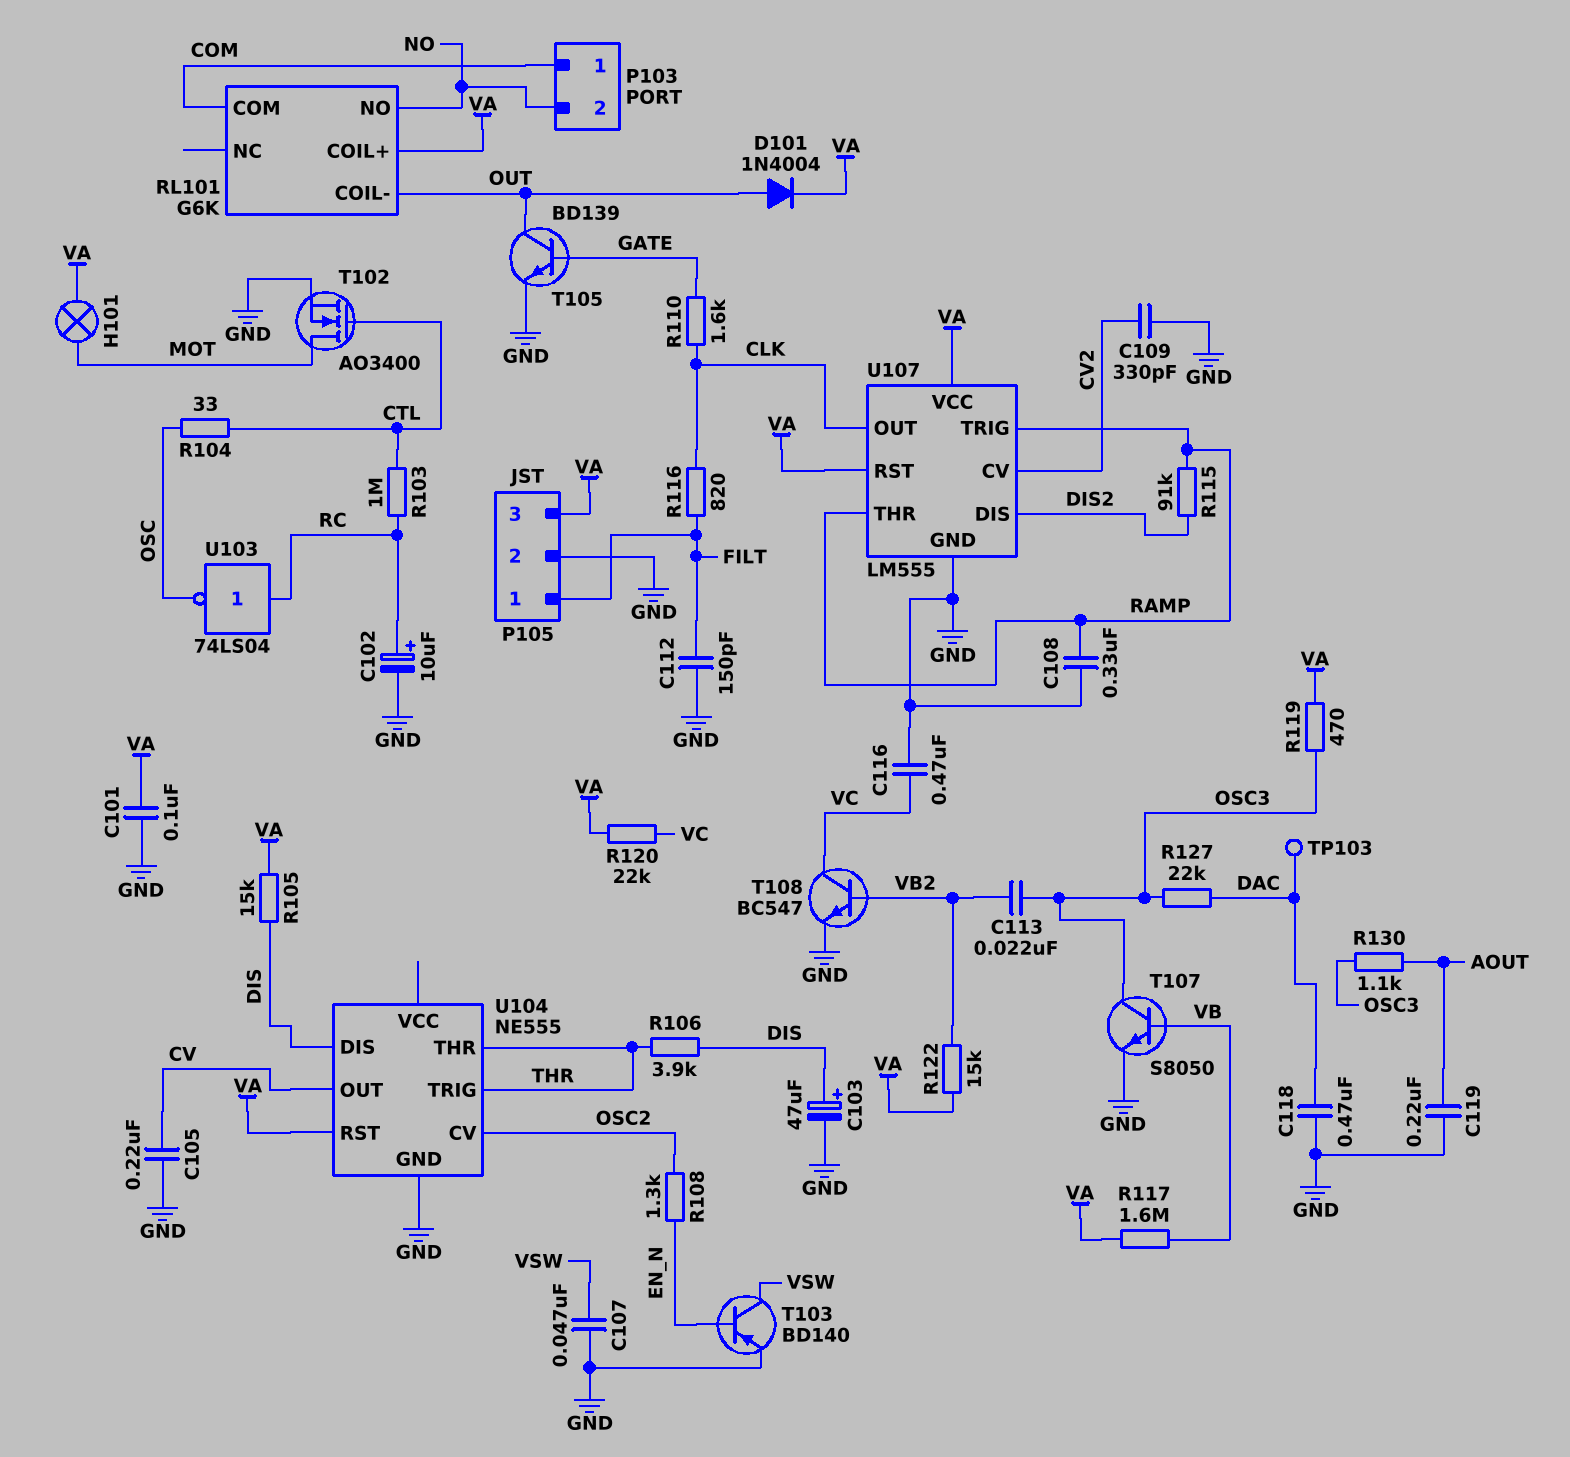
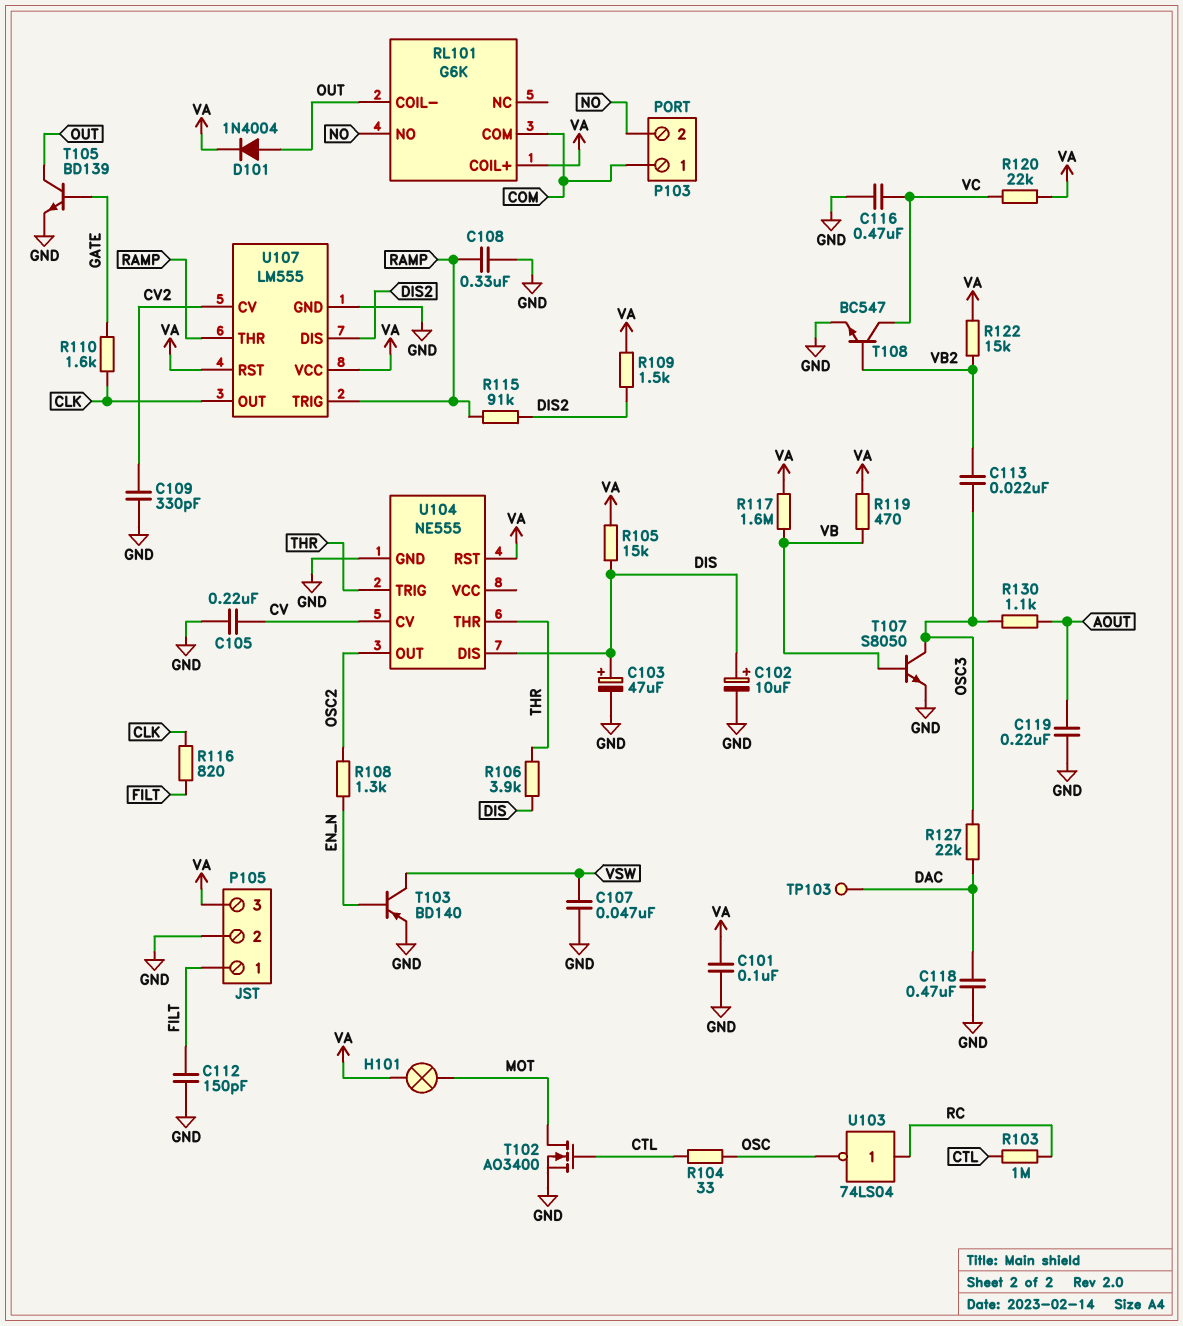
C102: 10uF (plus RC, minus GND) -> 10uF (plus DIS, minus GND)
R109: none -> 1.5k (DIS2, VA)
R119: 470 (OSC3, VA) -> 470 (VA, VB)
U104 pin CV: OSC2 -> CV
U104 pin OUT: CV -> OSC2

